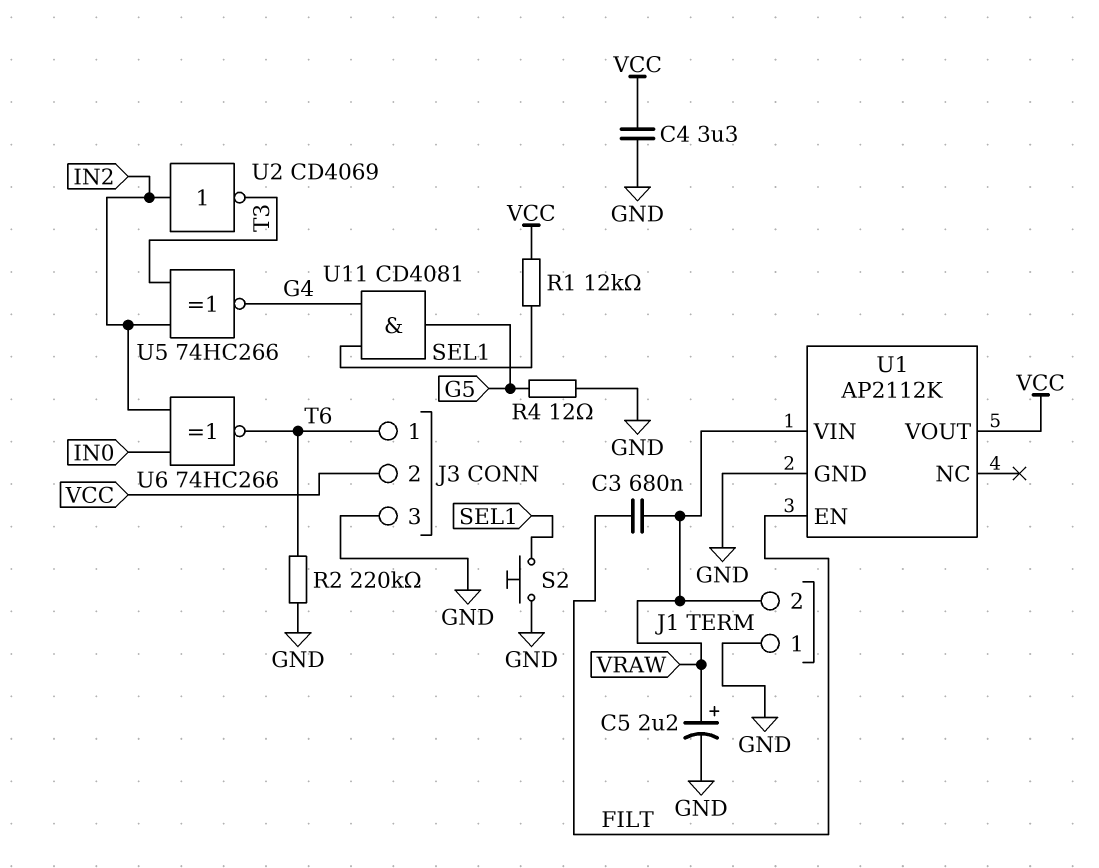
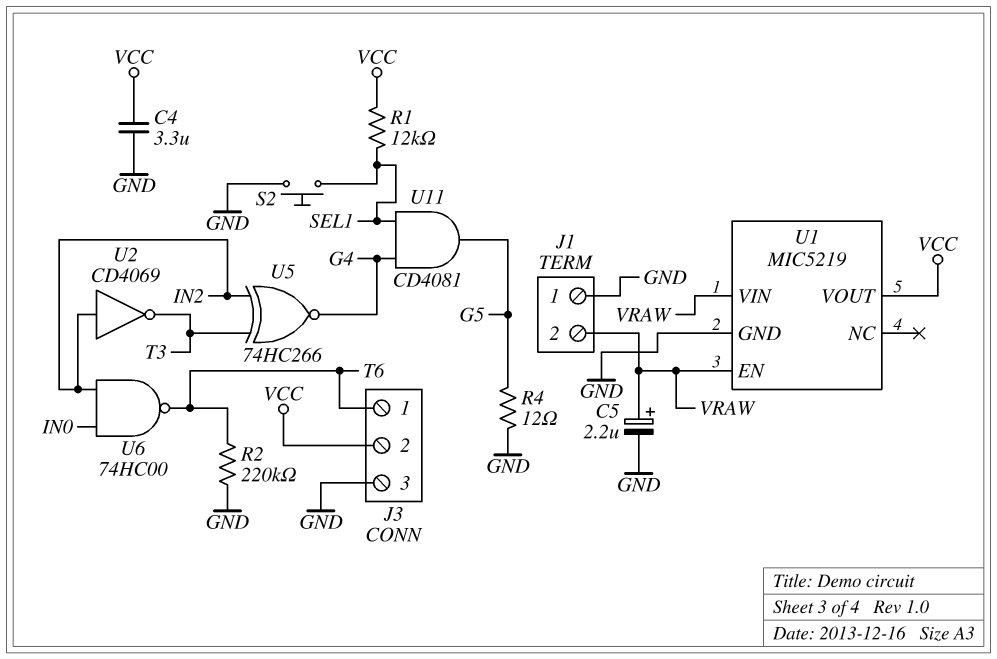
C3: 680nF (FILT, VRAW) -> none
U1: AP2112K -> MIC5219
U1 pin EN: FILT -> VRAW
U6: XNOR 74HC266 (in IN0, in IN2, out T6) -> NAND 74HC00 (in IN0, in IN2, out T6)

